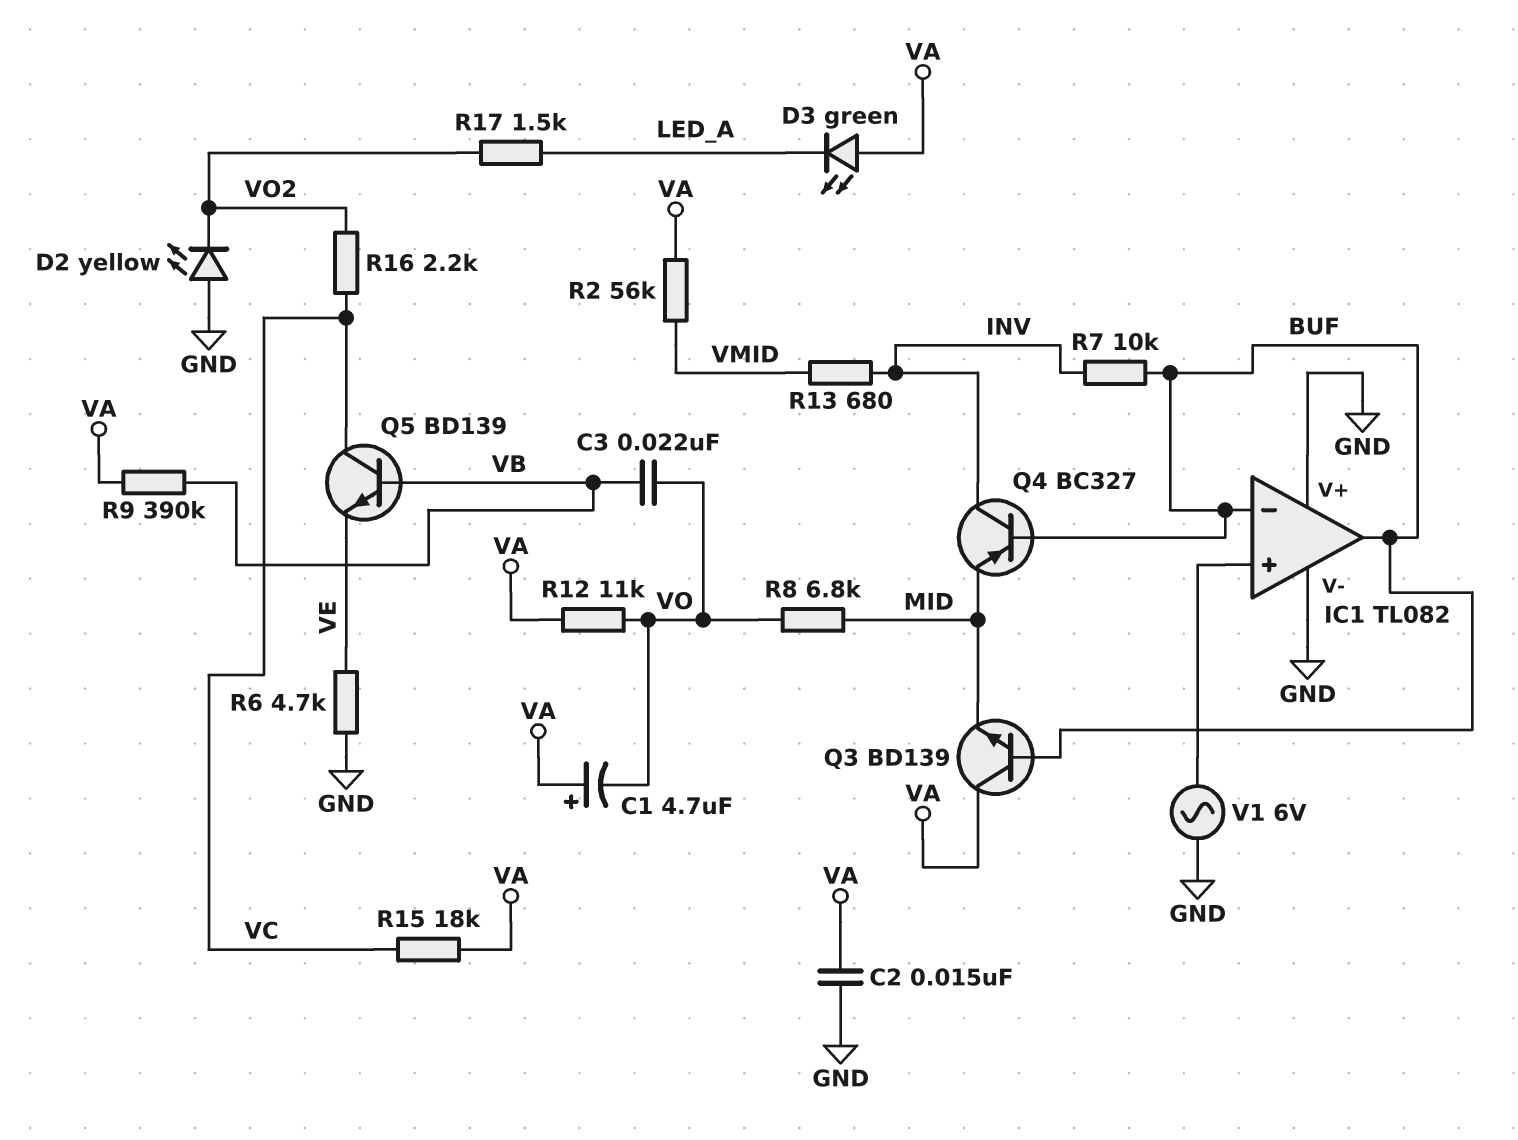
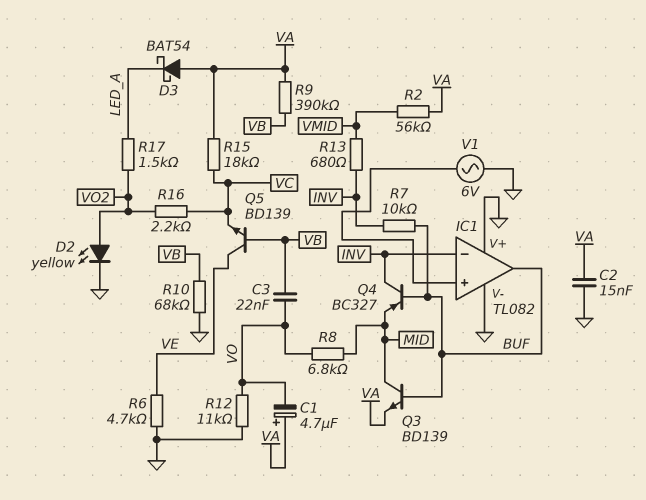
D2: LED yellow (A GND, K VO2) -> LED yellow (A VO2, K GND)
D3: LED green (A VA, K LED_A) -> schottky BAT54 (A VA, K LED_A)
IC1 pin in-: BUF -> INV
Q3: NPN BD139 (B BUF, C VA, E MID) -> NPN BD139 (B BUF, C MID, E VA)
Q5: NPN BD139 (B VB, C VC, E VE) -> NPN BD139 (B VB, C VE, E VC)
R10: none -> 68k (GND, VB)
R12: 11k (VA, VO) -> 11k (GND, VO)

